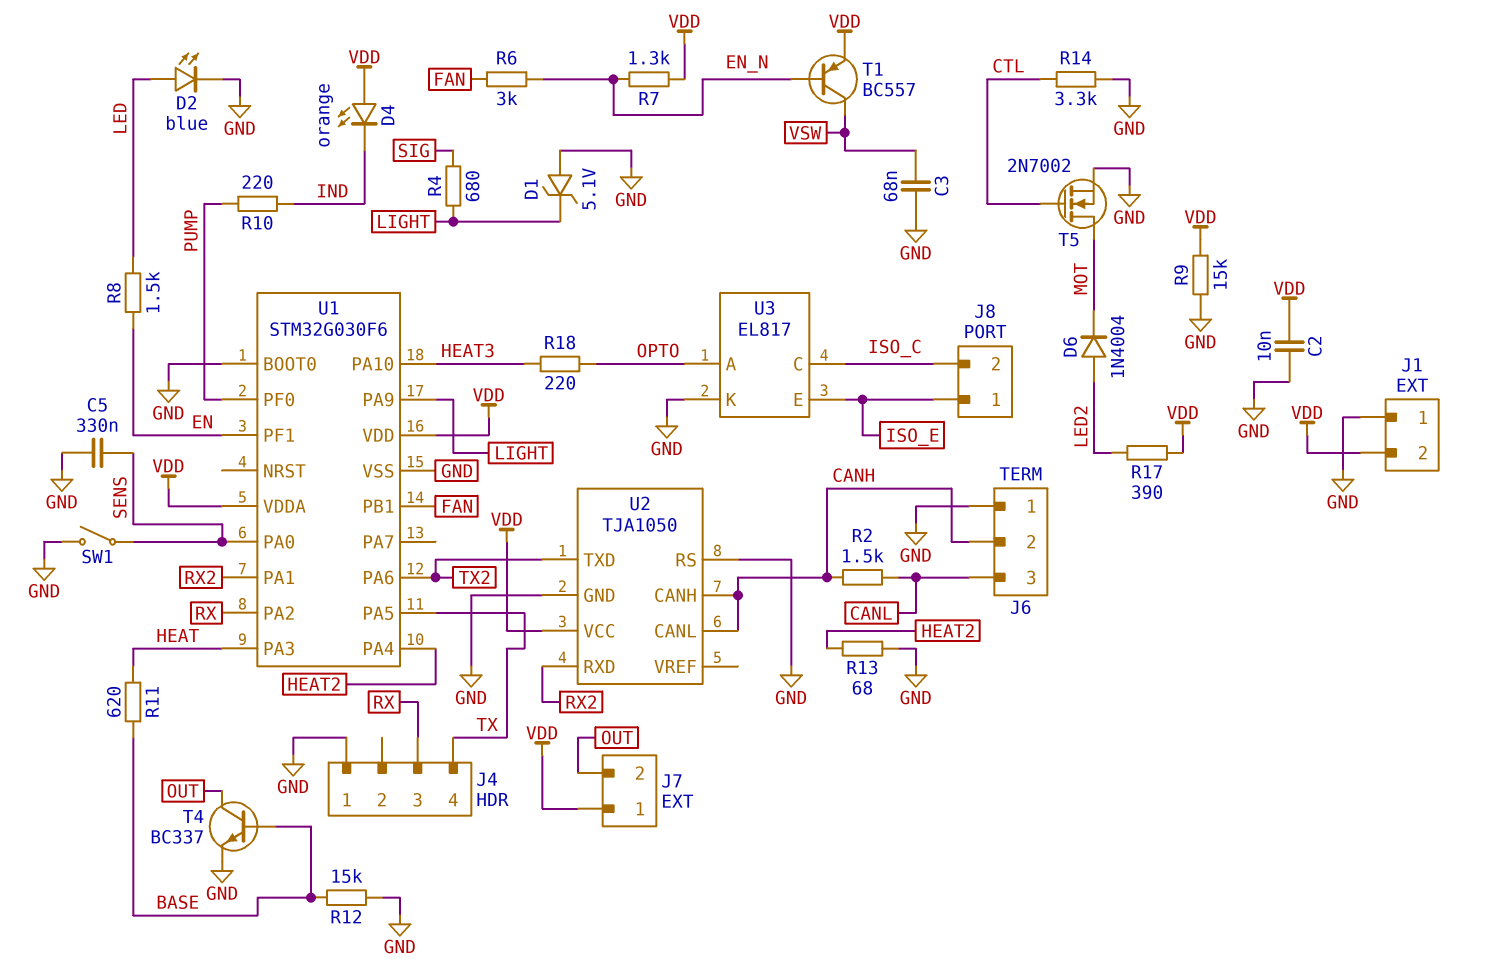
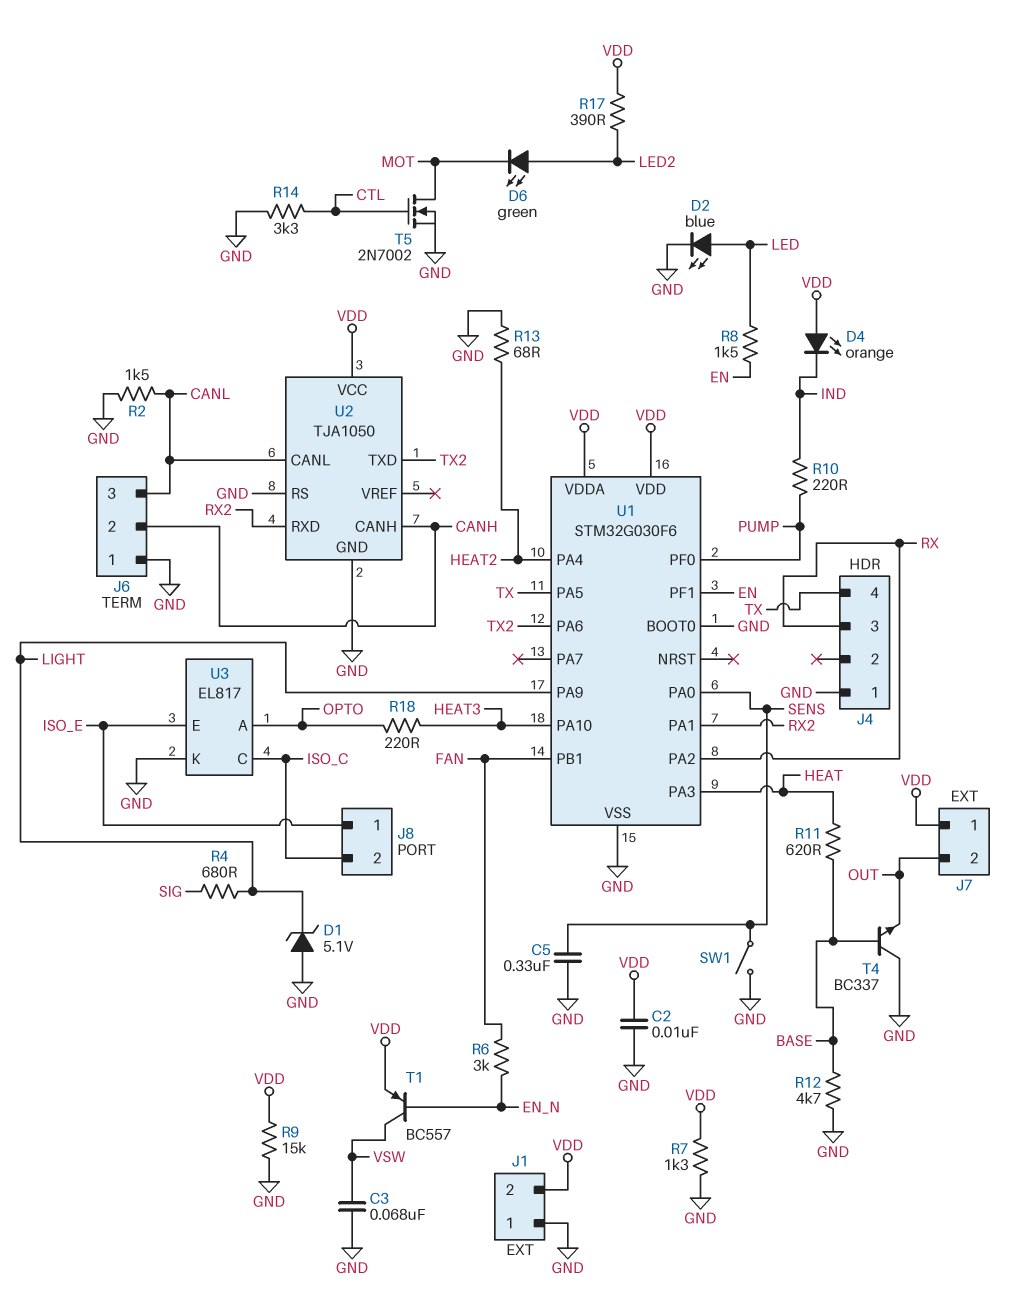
D6: diode 1N4004 (A LED2, K MOT) -> LED green (A LED2, K MOT)
R2: 1.5k (CANH, CANL) -> 1.5k (CANL, GND)
R7: 1.3k (EN_N, VDD) -> 1.3k (GND, VDD)
R12: 15k (BASE, GND) -> 4.7k (BASE, GND)
T4: NPN BC337 (B BASE, C OUT, E GND) -> NPN BC337 (B BASE, C GND, E OUT)
U2 pin CANL: CANH -> CANL

